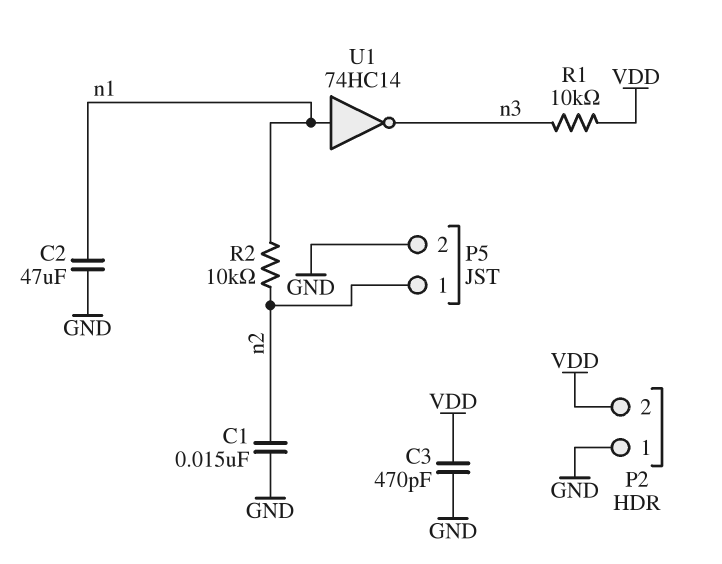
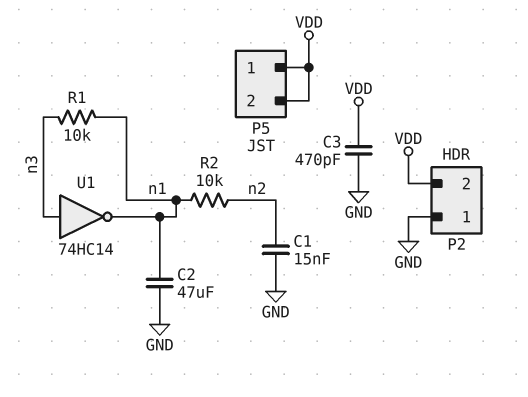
P5 pin 1: n2 -> VDD
P5 pin 2: GND -> VDD
R1: 10k (VDD, n3) -> 10k (n1, n3)
U1: NOT 74HC14 (in n1, out n3) -> NOT 74HC14 (in n3, out n1)

